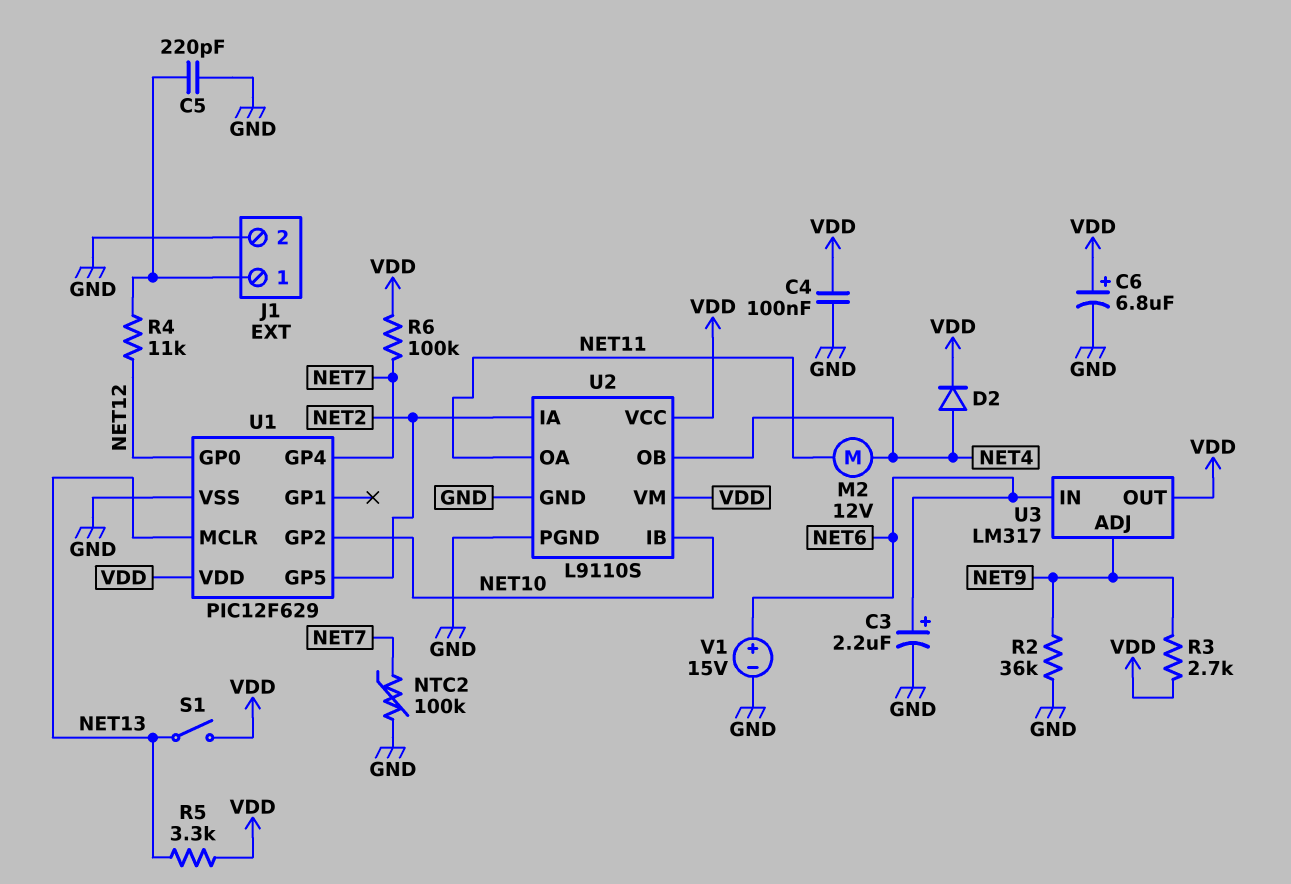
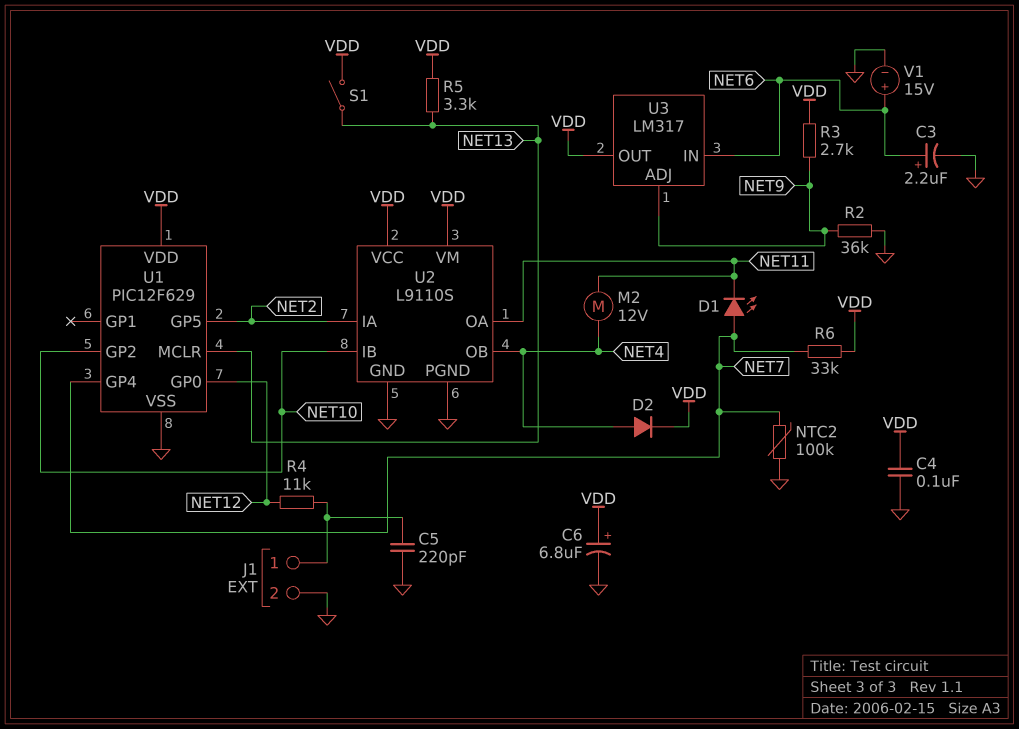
D1: none -> LED (A NET7, K NET11)
R6: 100k (NET7, VDD) -> 33k (NET7, VDD)

